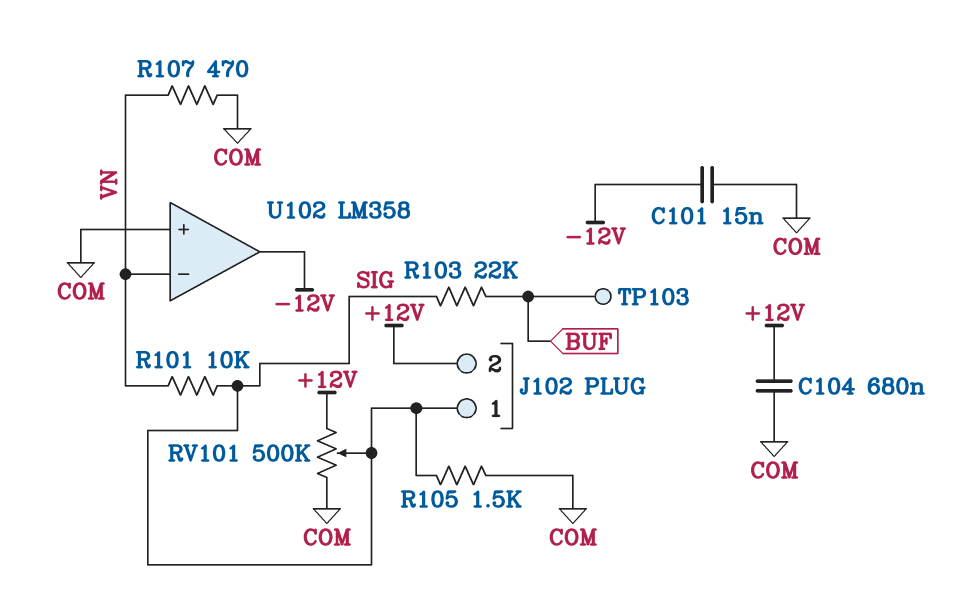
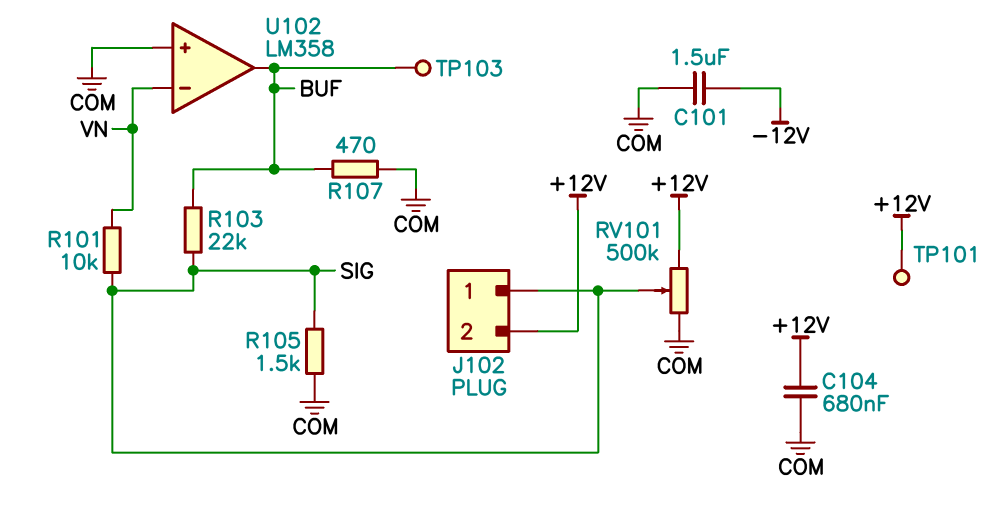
C101: 15nF (-12V, COM) -> 1.5uF (-12V, COM)
R107: 470 (COM, VN) -> 470 (BUF, COM)
TP101: none -> test point (+12V)
U102 pin out: -12V -> BUF

